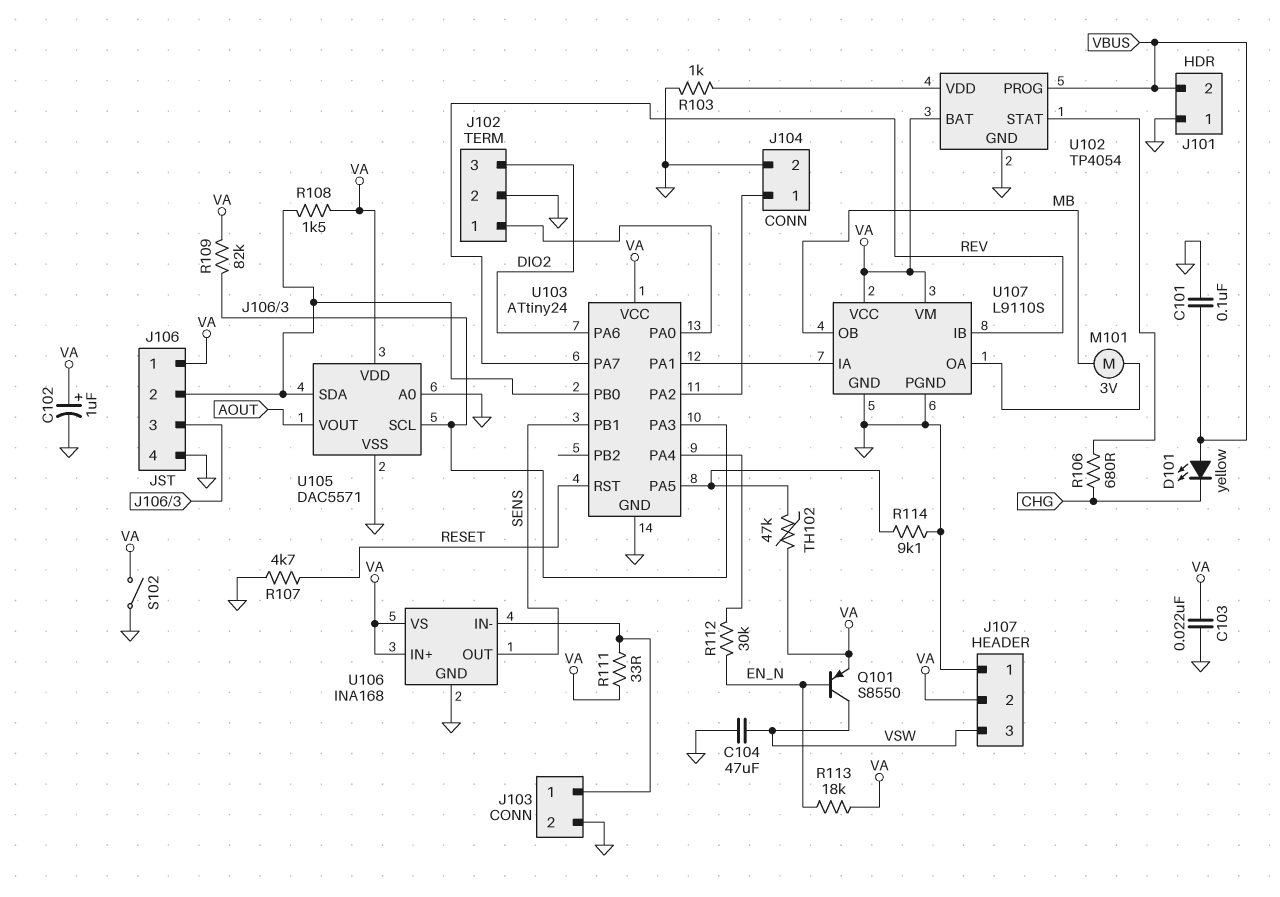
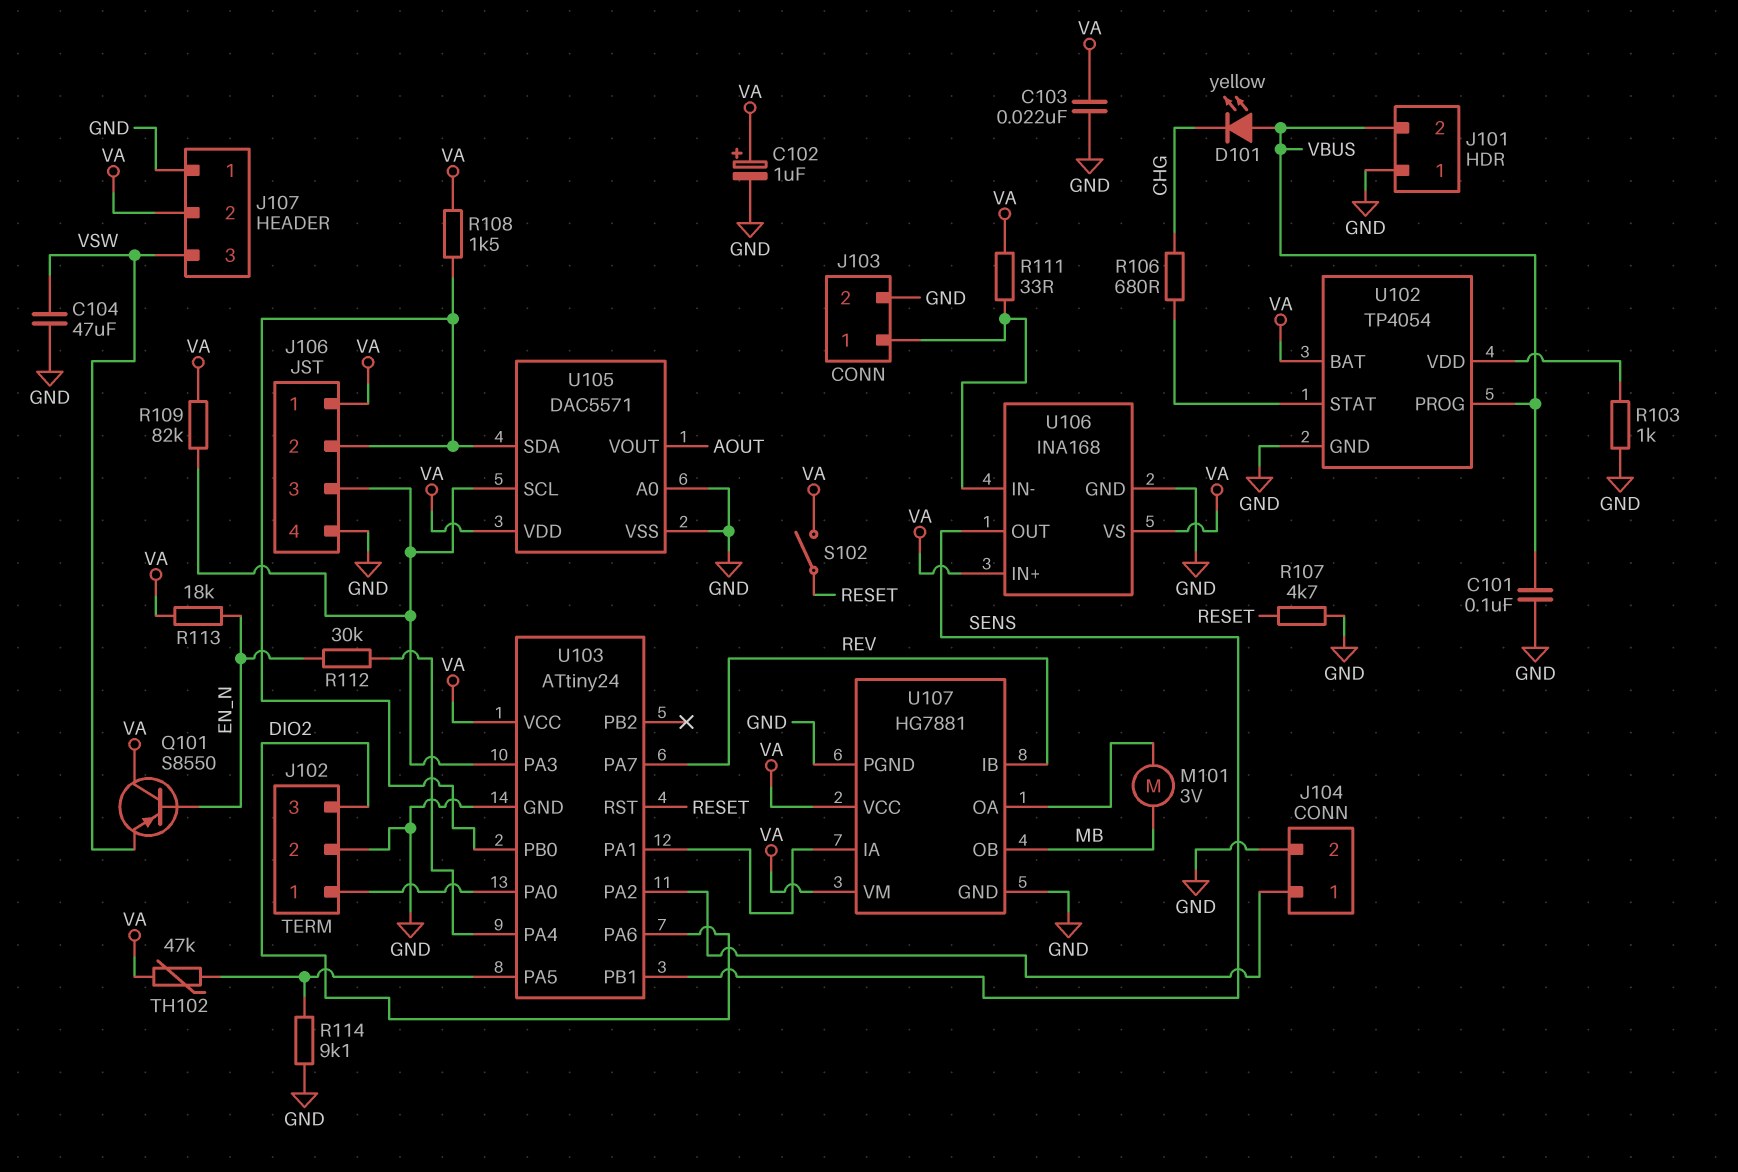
Q101: PNP S8550 (B EN_N, C VSW, E VA) -> PNP S8550 (B EN_N, C VA, E VSW)
S102: switch (GND, VA) -> switch (RESET, VA)
U107: L9110S -> HG7881

